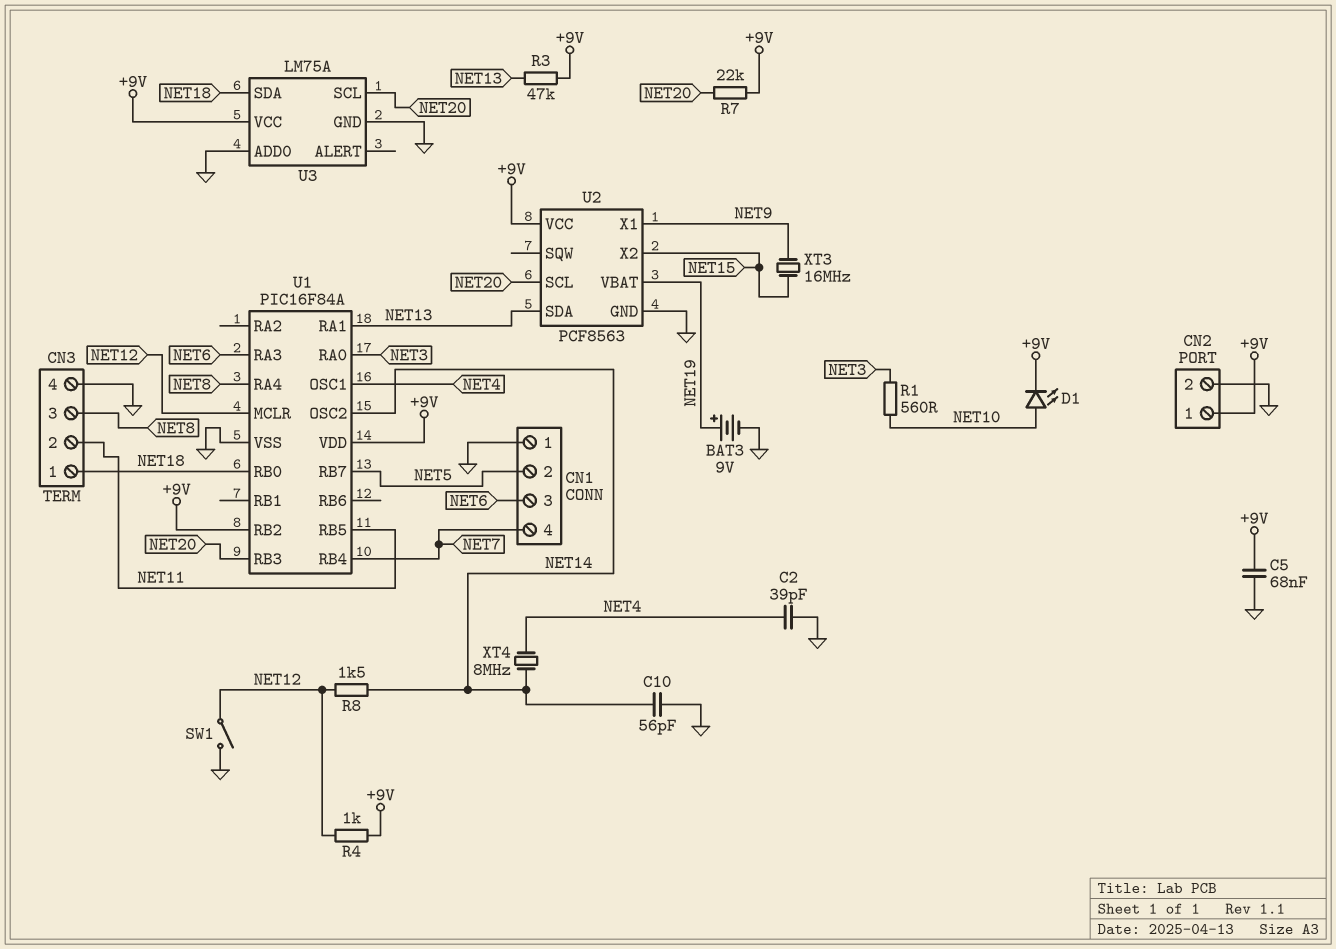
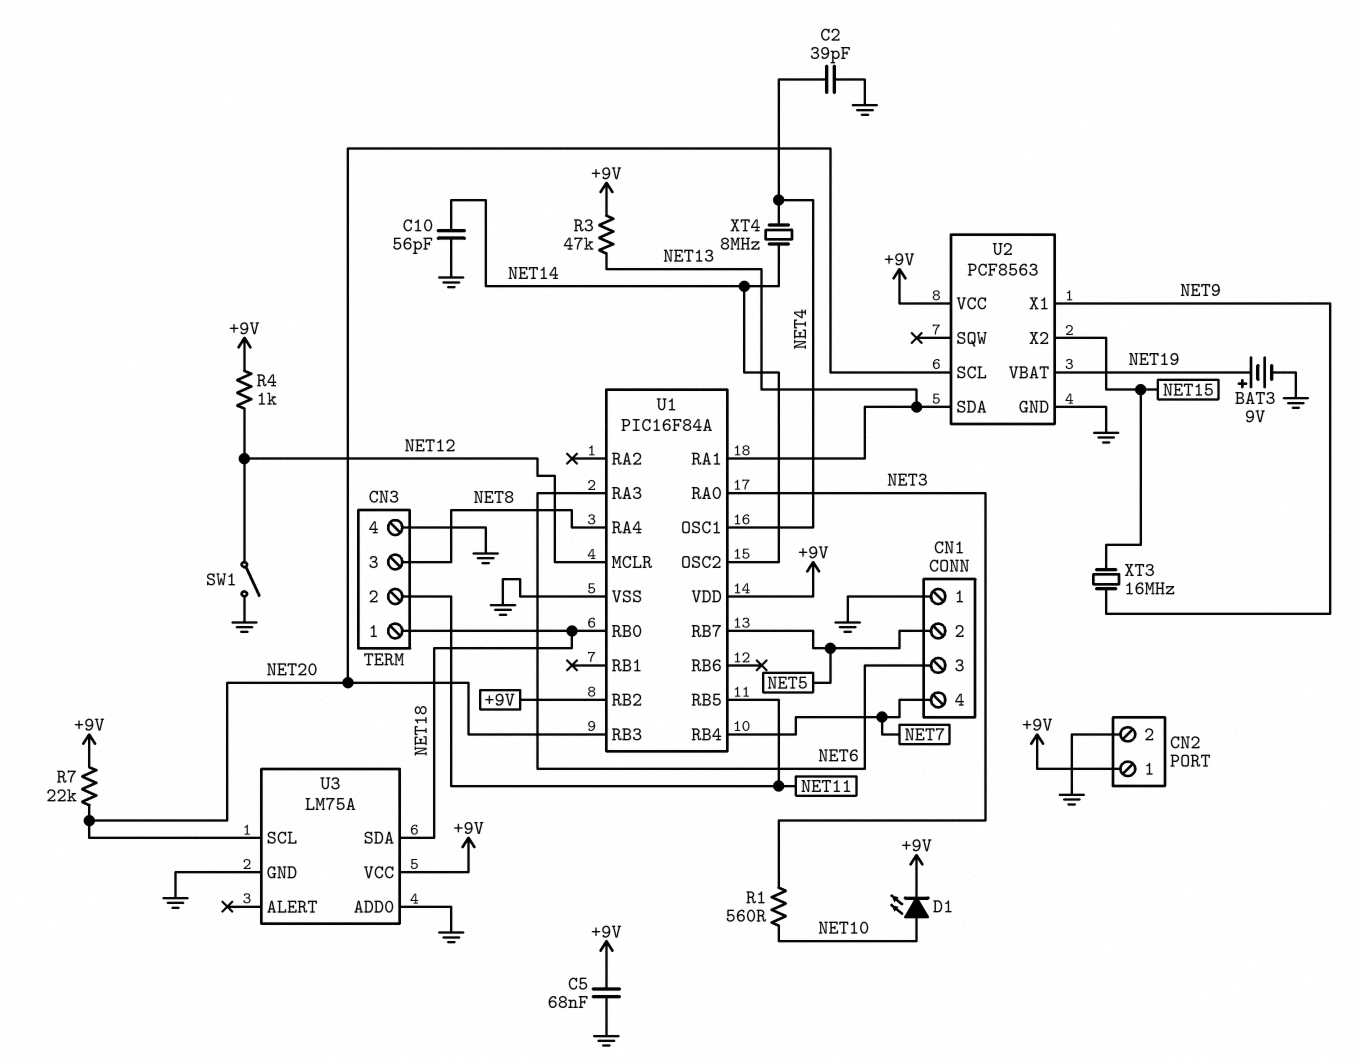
R8: 1.5k (NET12, NET14) -> none

